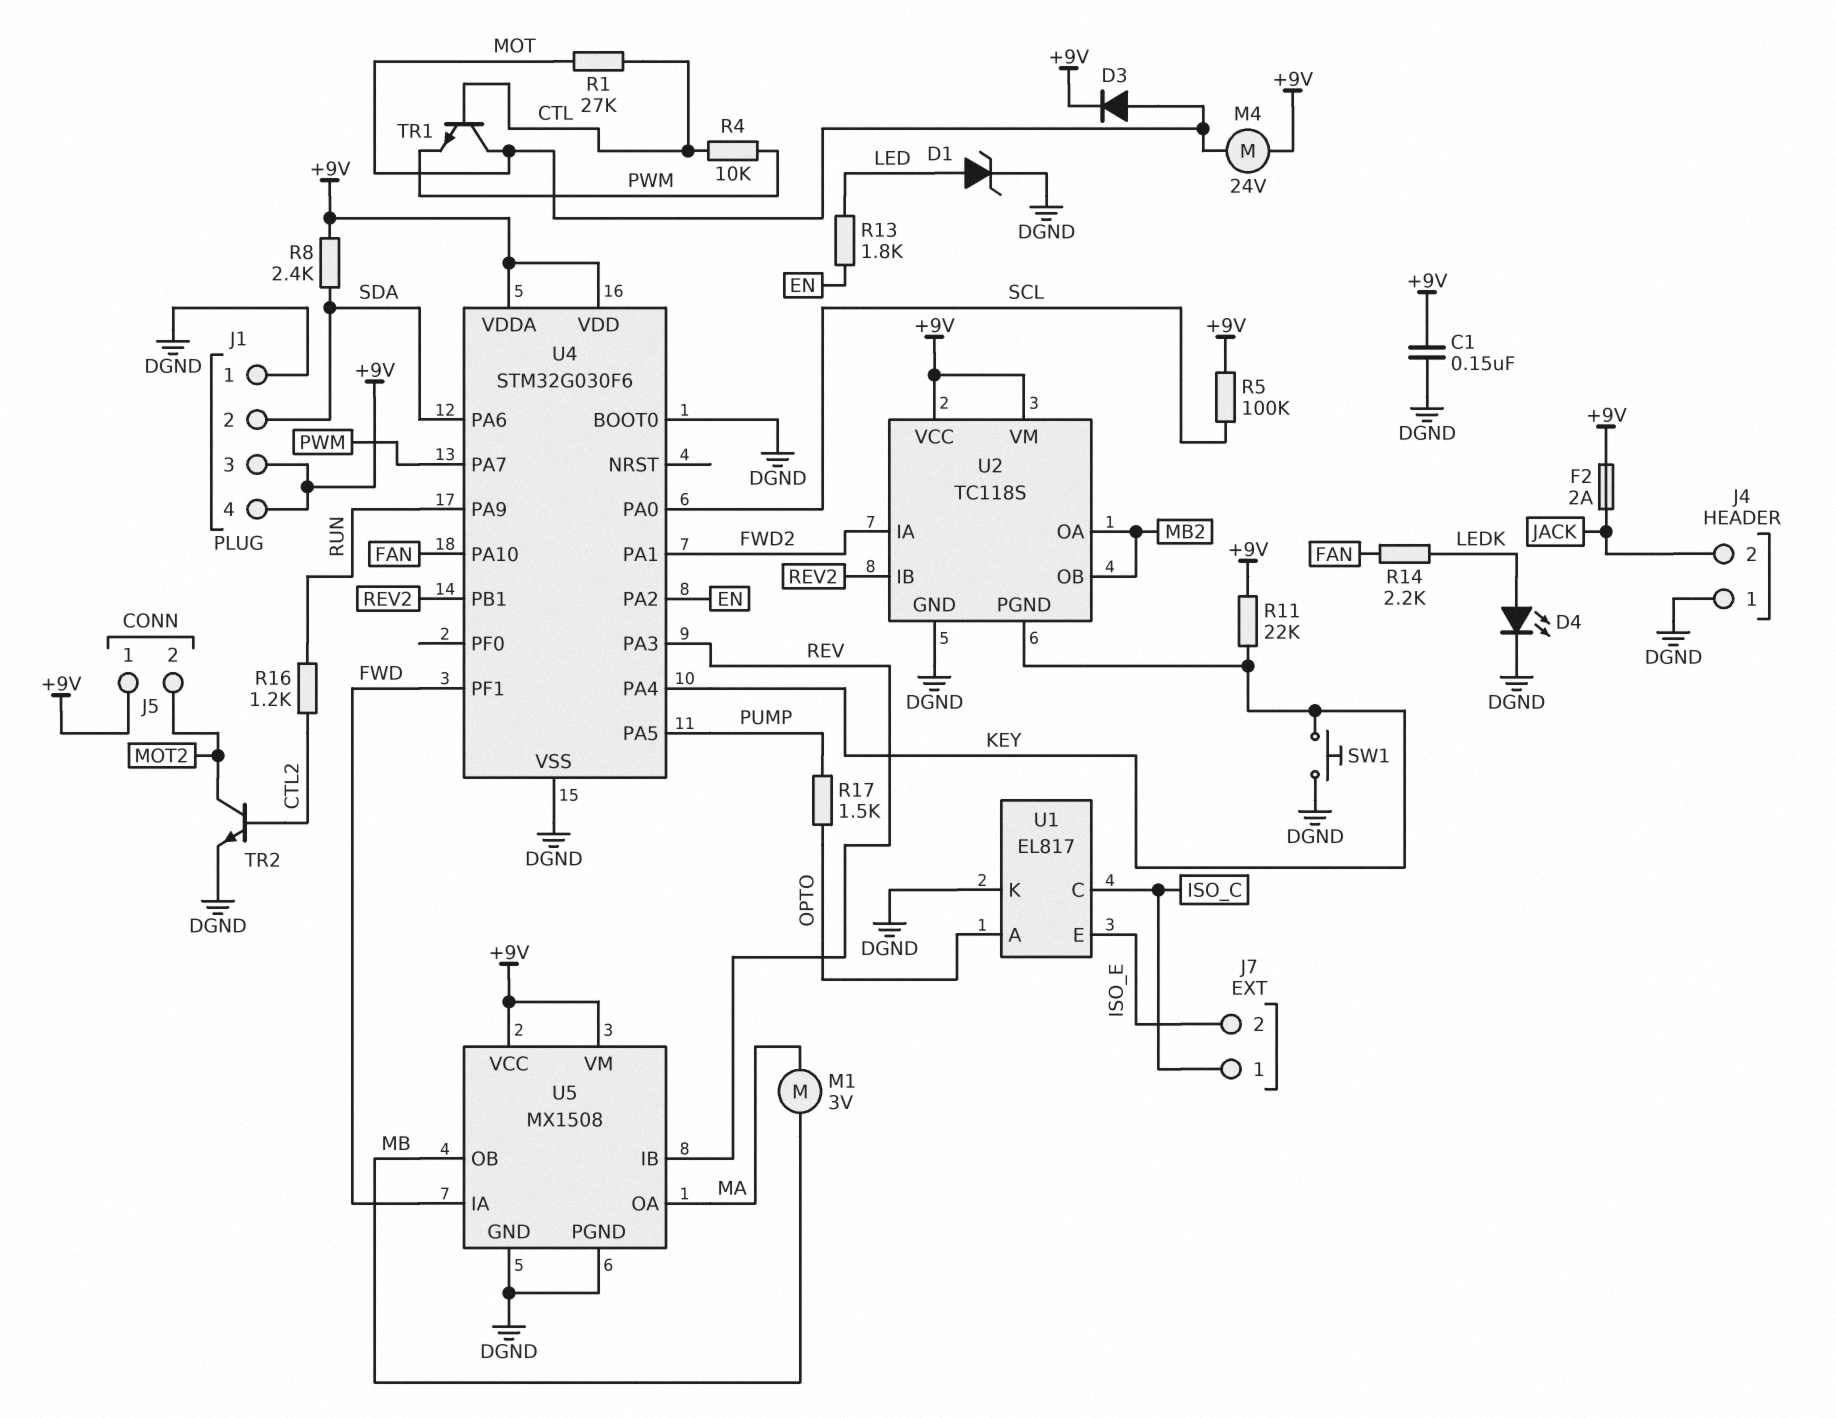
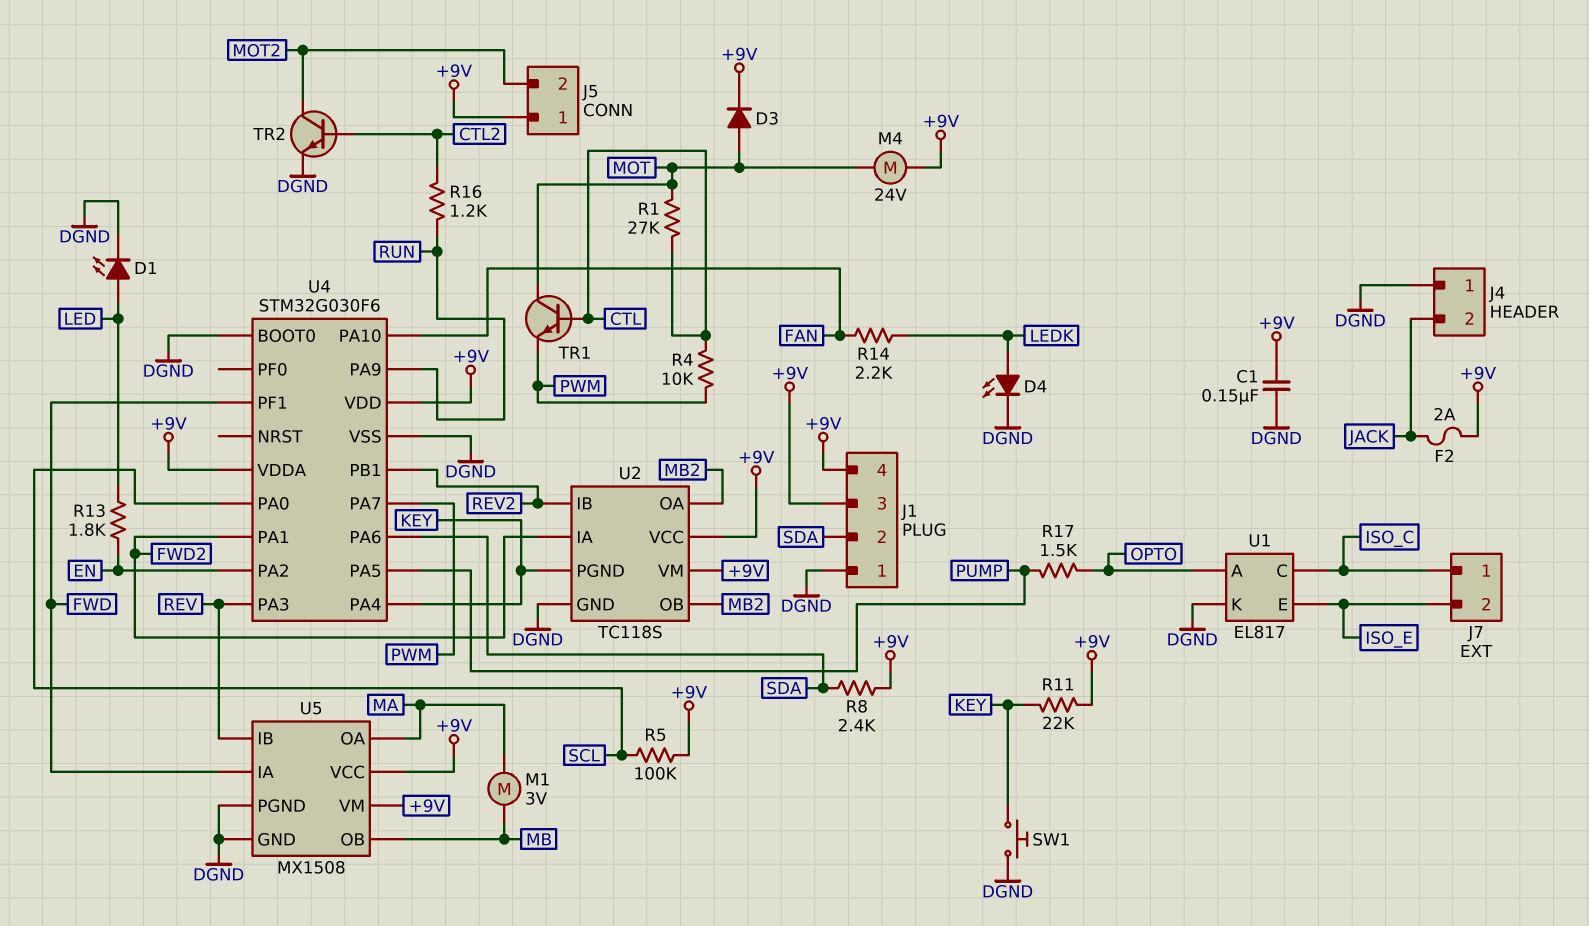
D1: zener (A LED, K DGND) -> LED (A LED, K DGND)

